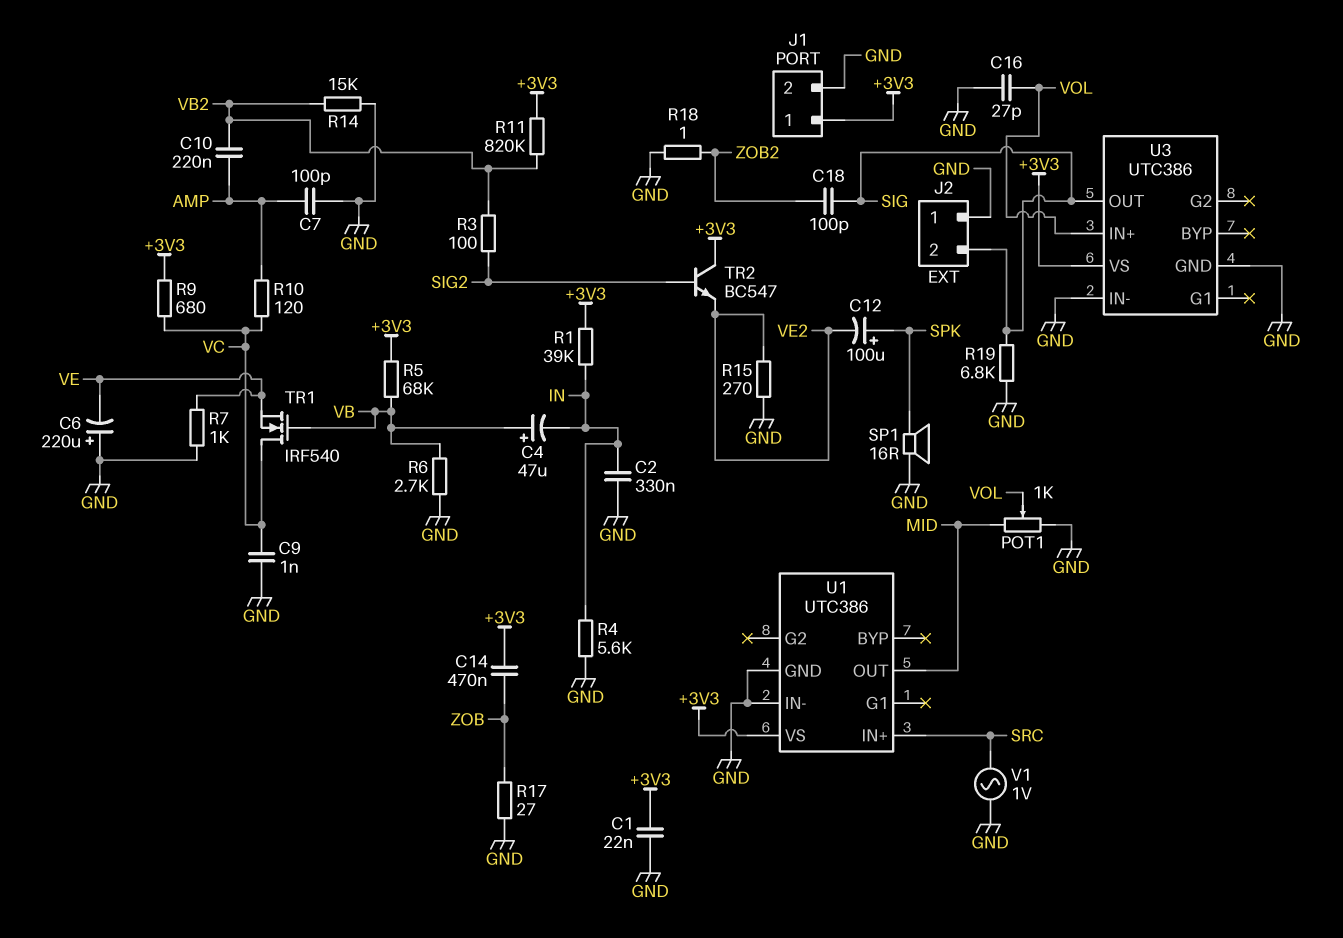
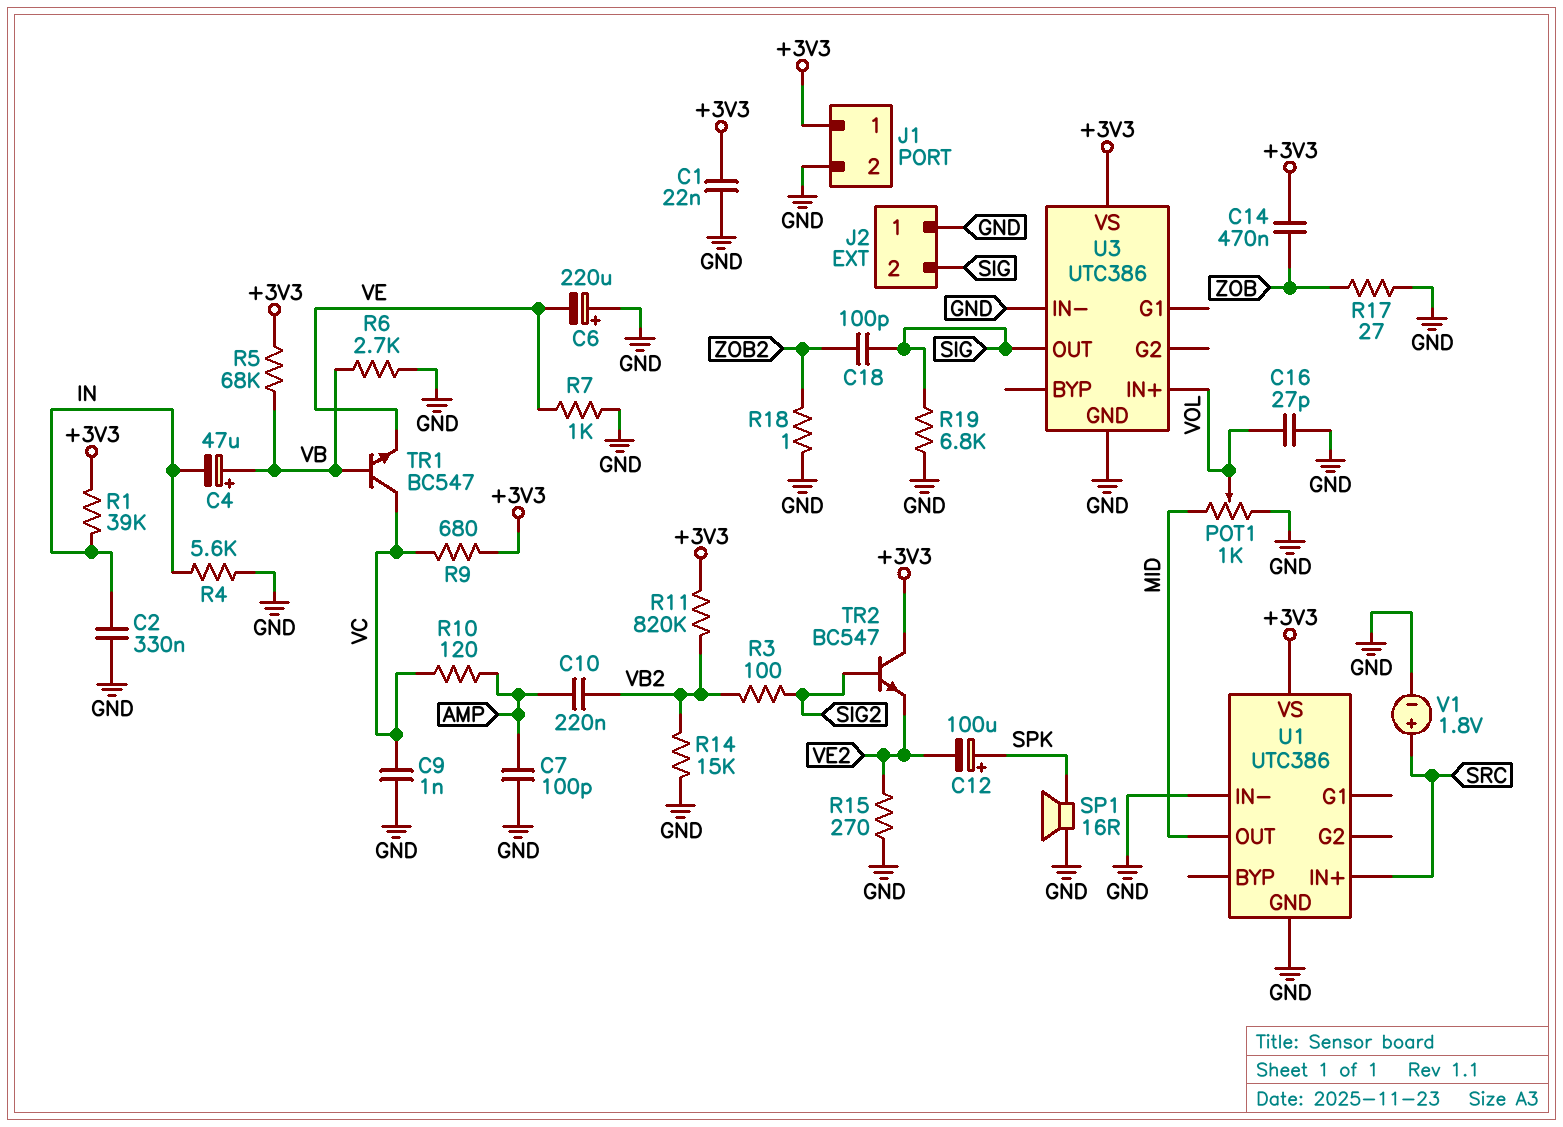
TR1: NMOS IRF540 (G VB, D VC, S VE) -> NPN BC547 (B VB, C VC, E VE)
V1: AC 1V (GND, SRC) -> 1.8V (plus SRC, minus GND)

